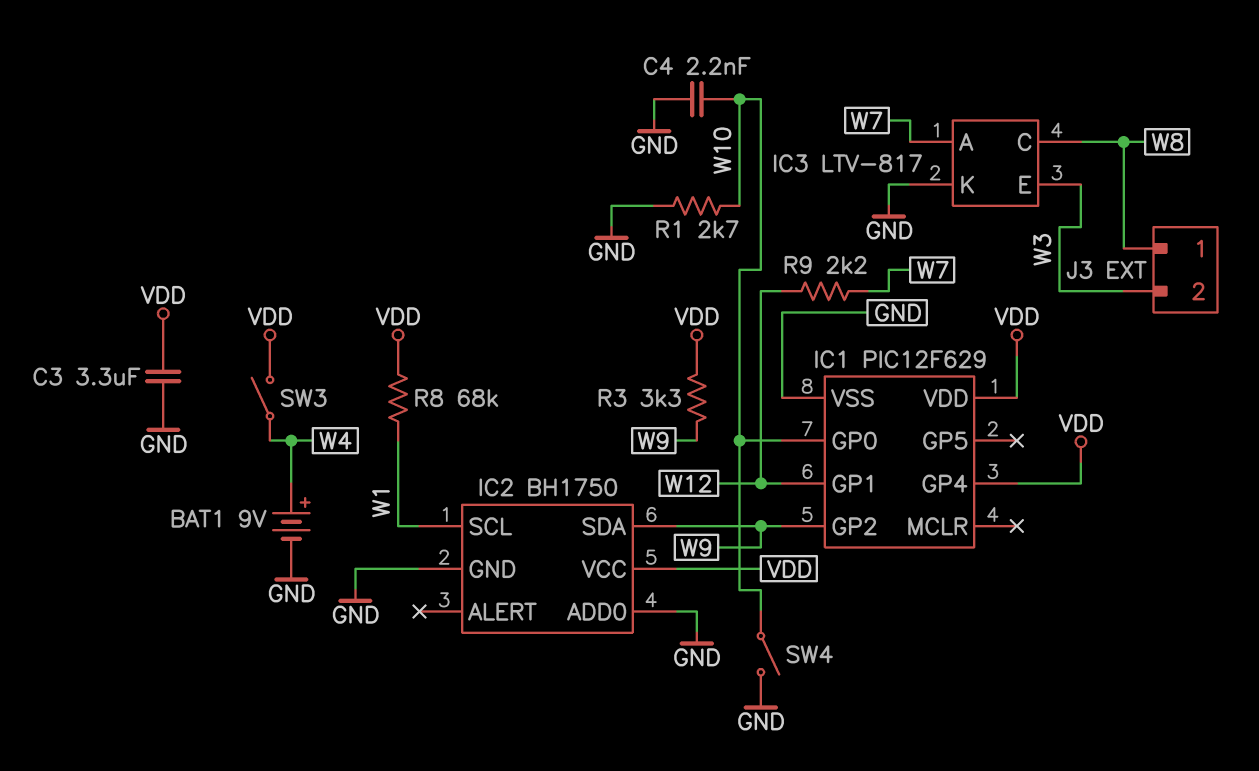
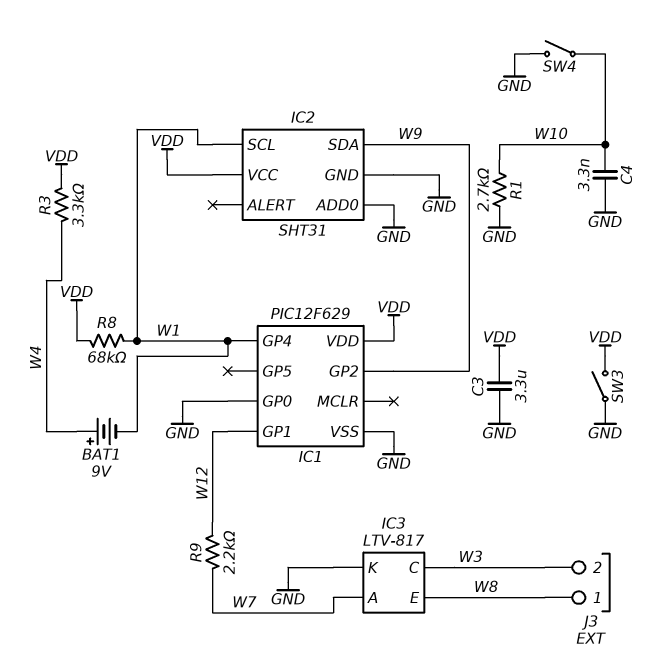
BAT1: 9V (plus W4, minus GND) -> 9V (plus W4, minus W1)
C4: 2.2nF (GND, W10) -> 3.3nF (GND, W10)
IC1 pin GP0: W10 -> GND
IC1 pin GP4: VDD -> W1
IC2: BH1750 -> SHT31
IC3 pin C: W8 -> W3
IC3 pin E: W3 -> W8
R3: 3.3k (VDD, W9) -> 3.3k (VDD, W4)
SW3: switch (VDD, W4) -> switch (GND, VDD)

